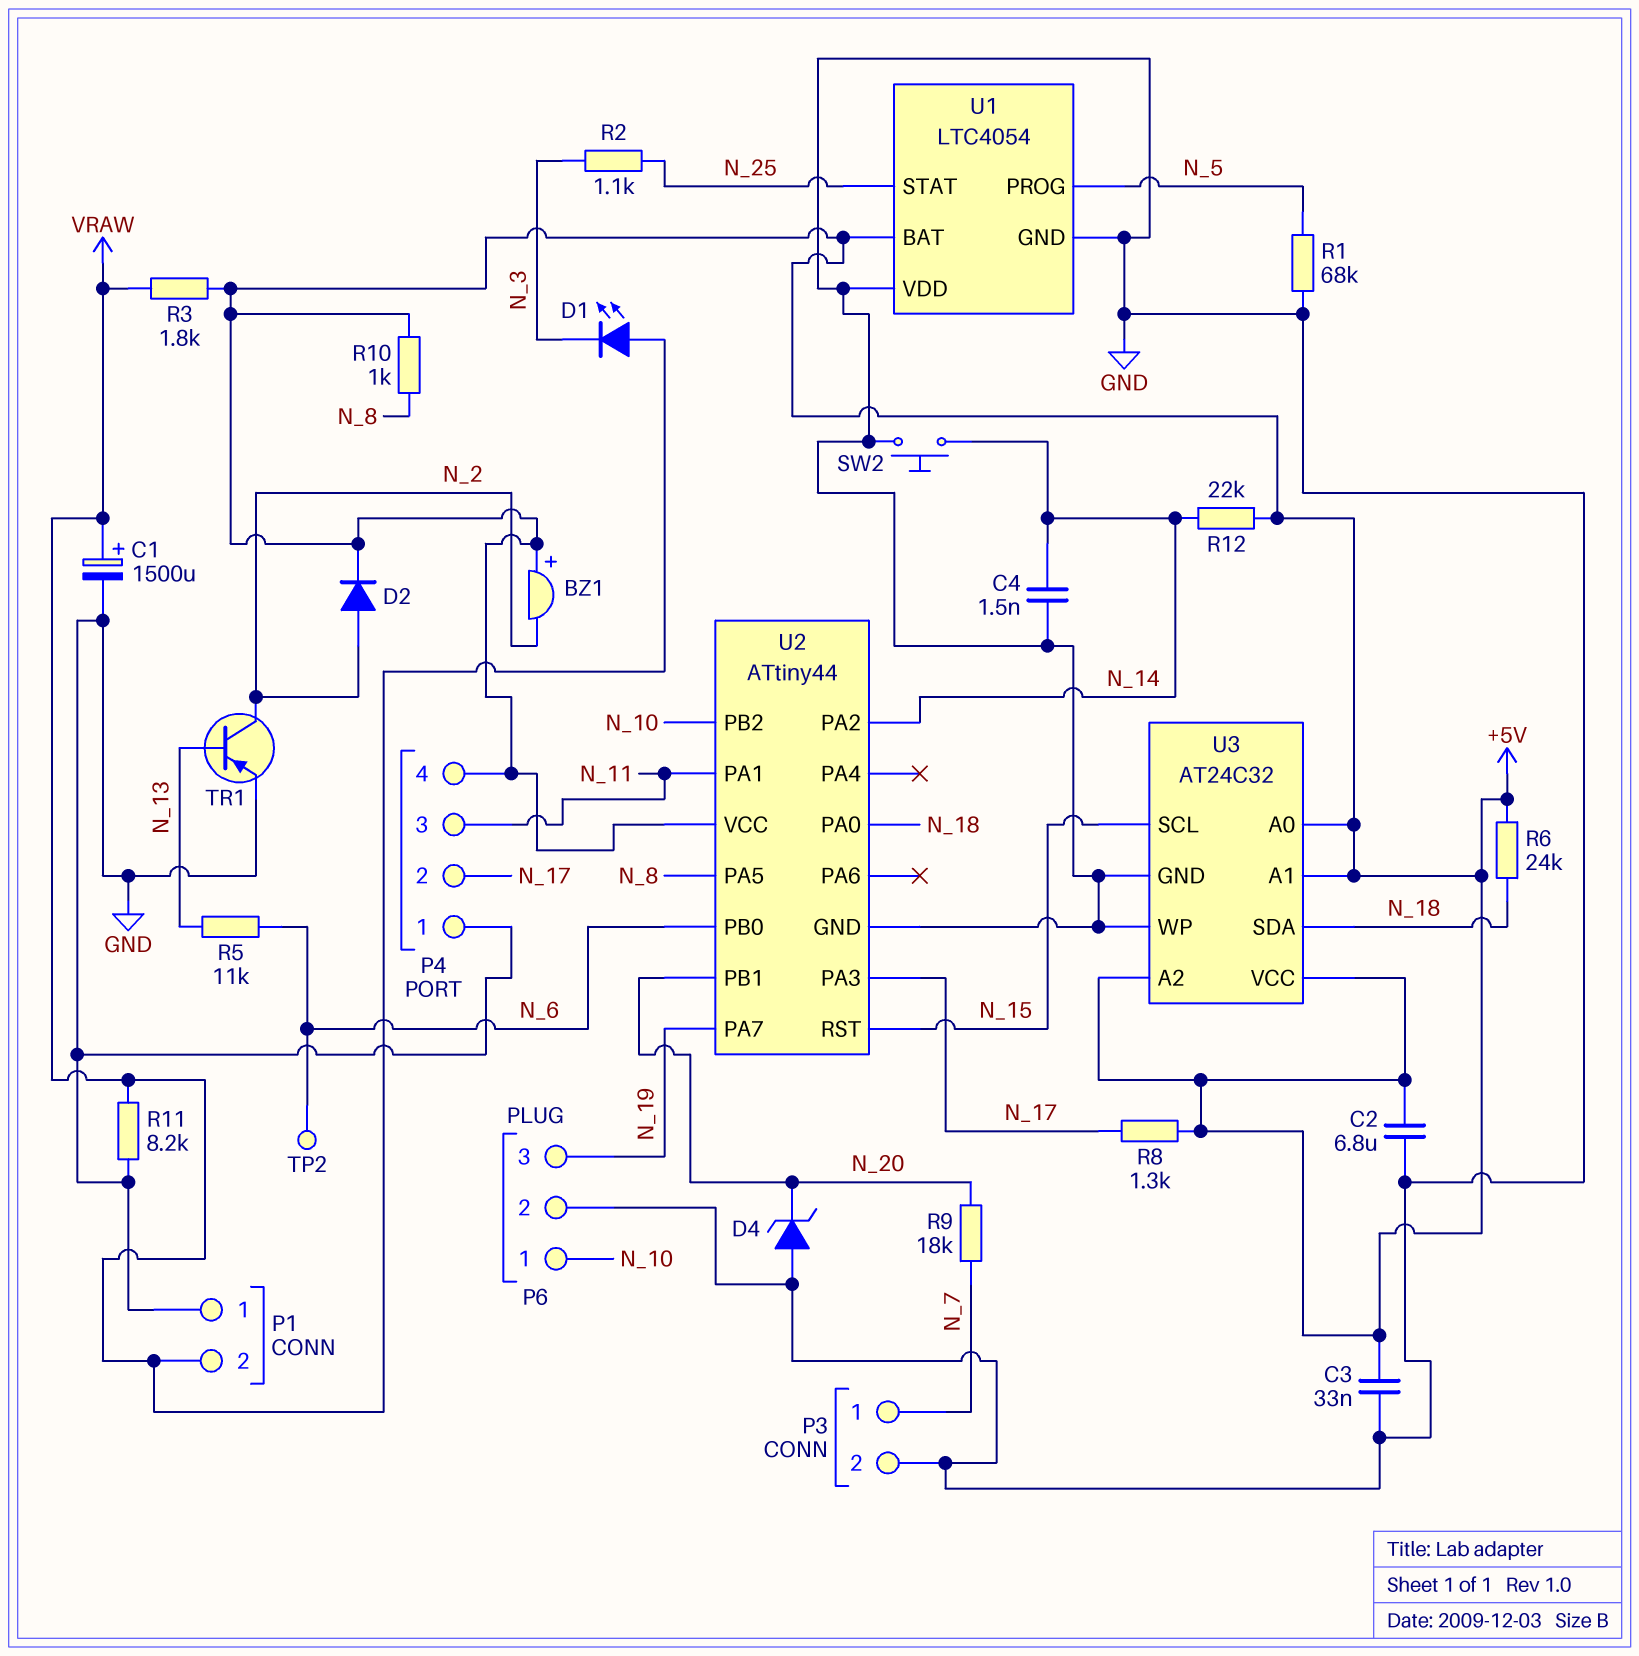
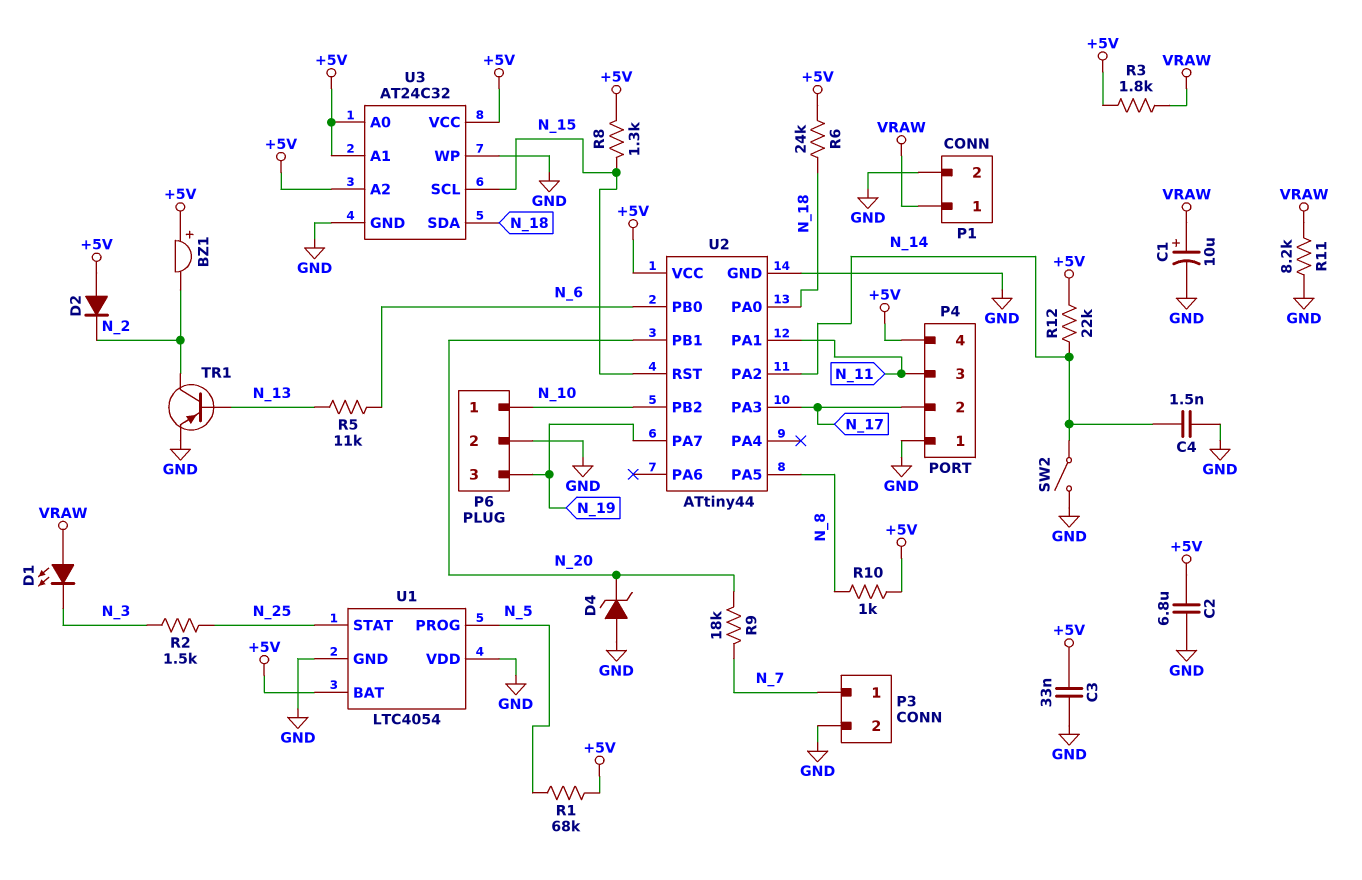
C1: 1500uF (plus VRAW, minus GND) -> 10uF (plus VRAW, minus GND)
D2: diode (A N_2, K +5V) -> diode (A +5V, K N_2)
P1 pin 1: GND -> VRAW
P1 pin 2: VRAW -> GND
R1: 68k (GND, N_5) -> 68k (+5V, N_5)
R2: 1.1k (N_3, N_25) -> 1.5k (N_3, N_25)
R8: 1.3k (+5V, N_17) -> 1.3k (+5V, N_15)
SW2: button (GND, N_14) -> switch (GND, N_14)
TP2: test point (N_6) -> none

